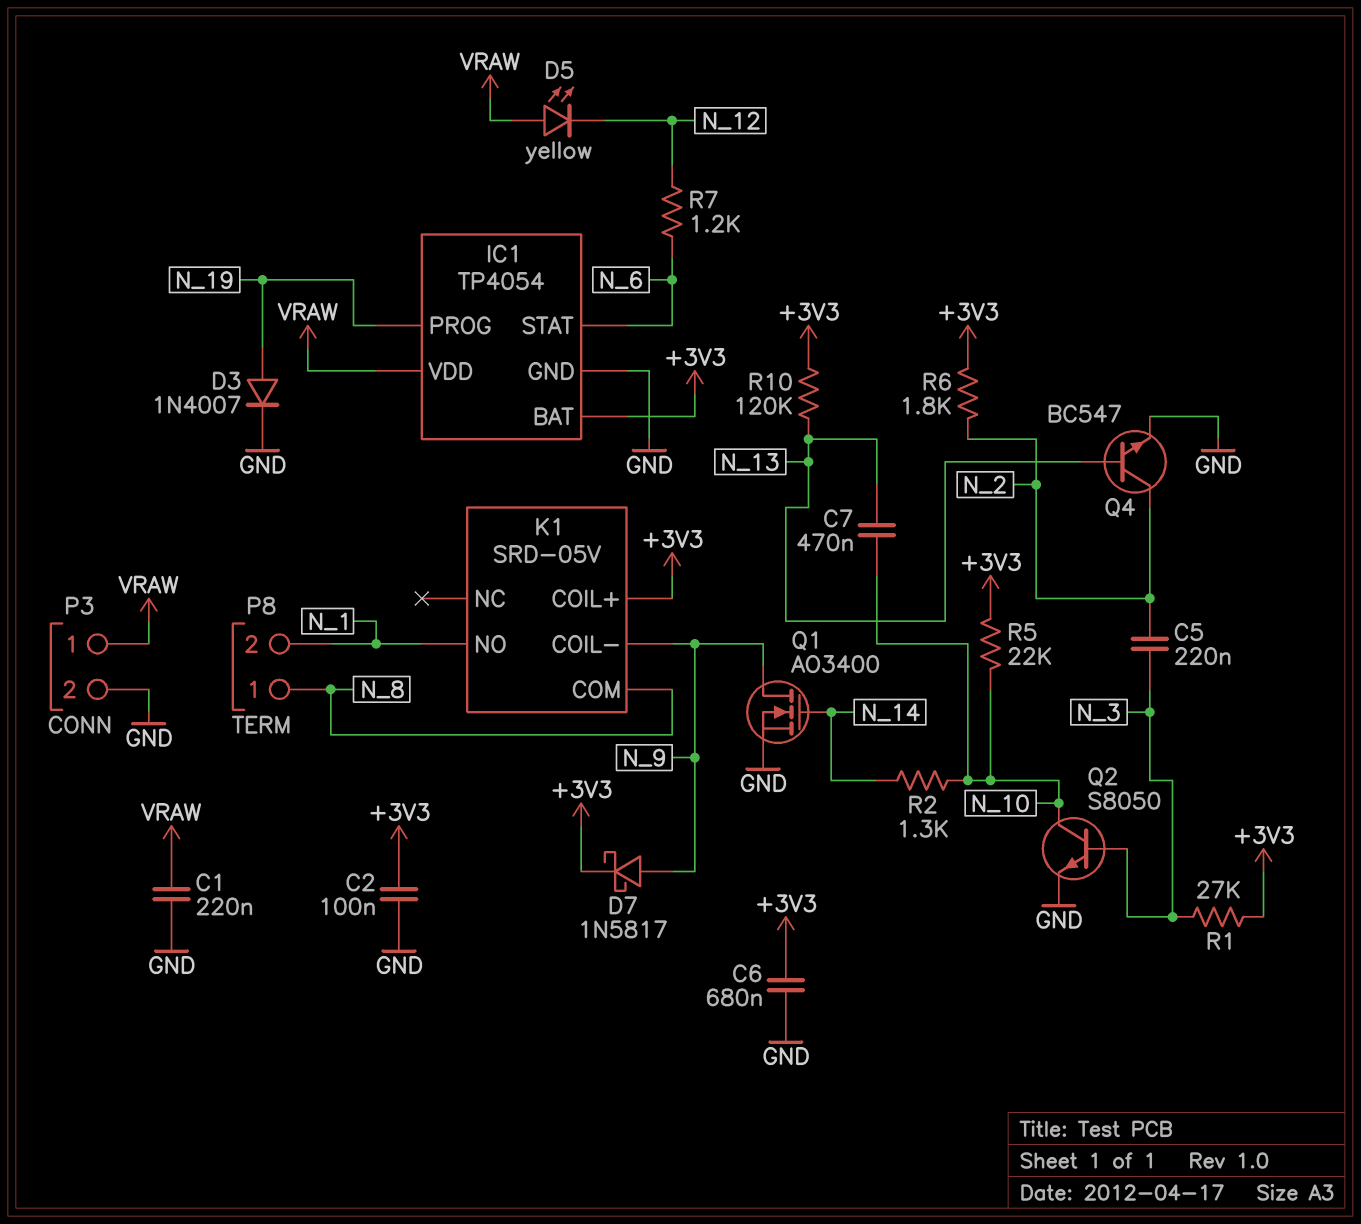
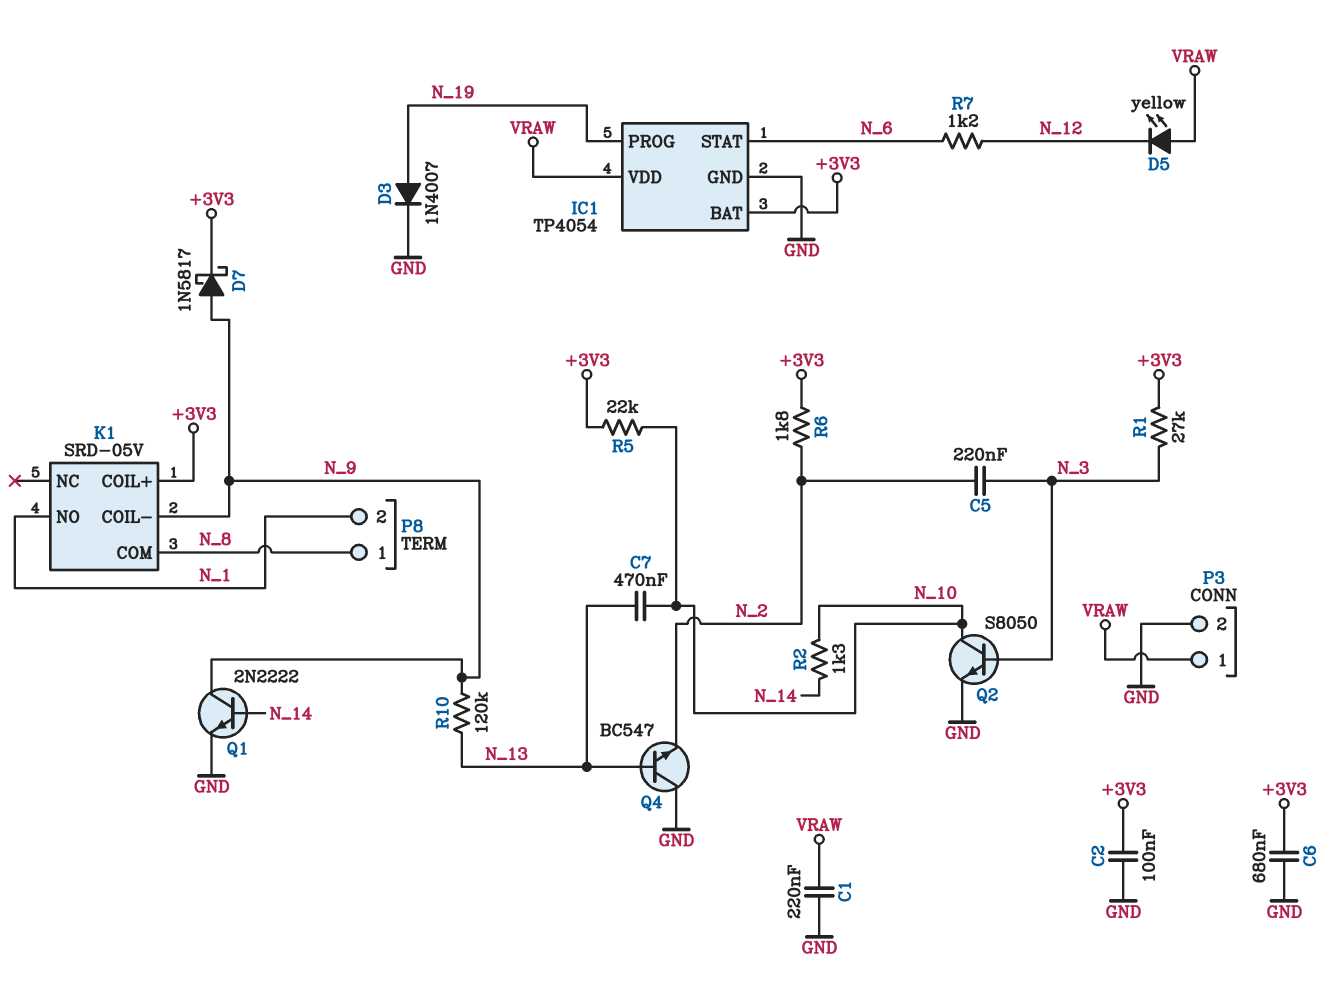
Q1: NMOS AO3400 (G N_14, D N_9, S GND) -> NPN 2N2222 (B N_14, C N_9, E GND)
Q4: NPN BC547 (B N_13, C N_2, E GND) -> NPN BC547 (B N_13, C GND, E N_2)
R10: 120k (+3V3, N_13) -> 120k (N_9, N_13)

